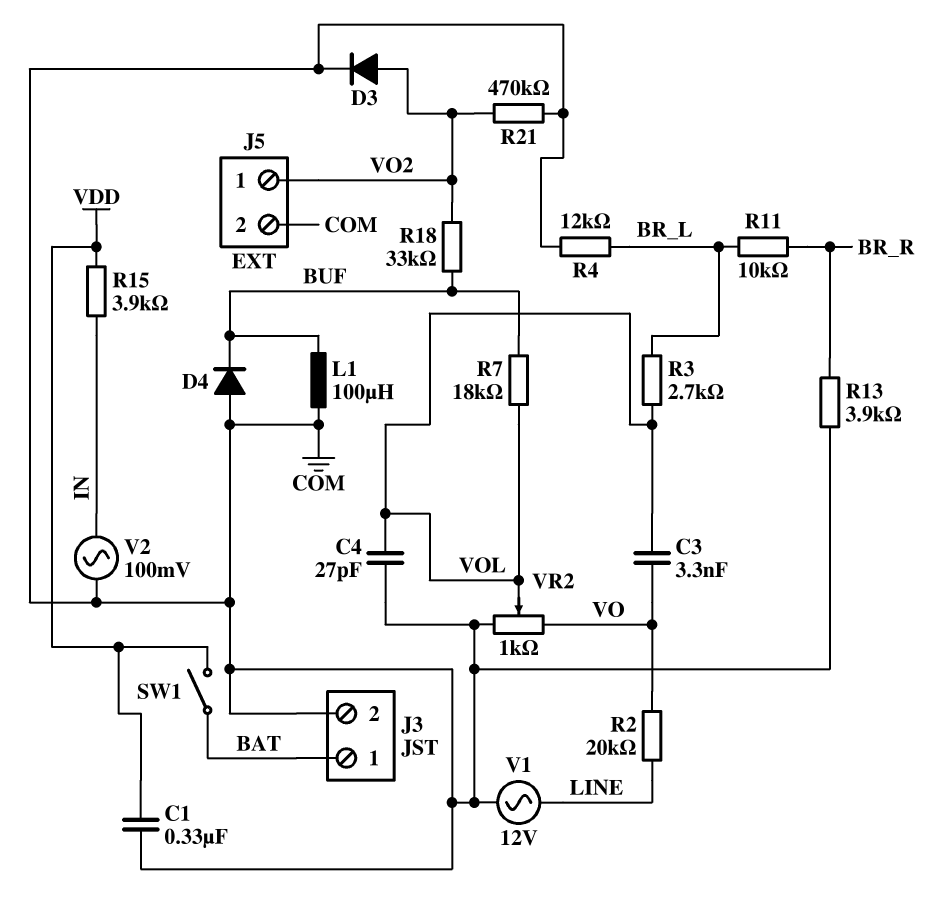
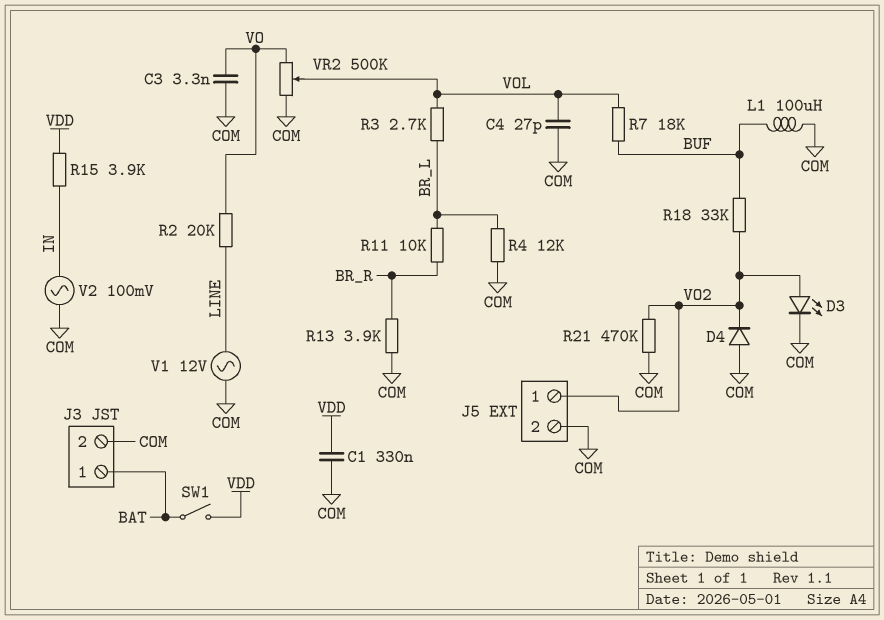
C3: 3.3nF (VO, VOL) -> 3.3nF (COM, VO)
D3: diode (A VO2, K COM) -> LED (A VO2, K COM)
D4: diode (A COM, K BUF) -> diode (A COM, K VO2)
VR2: 1k (COM, VO, wiper VOL) -> 500k (COM, VO, wiper VOL)

